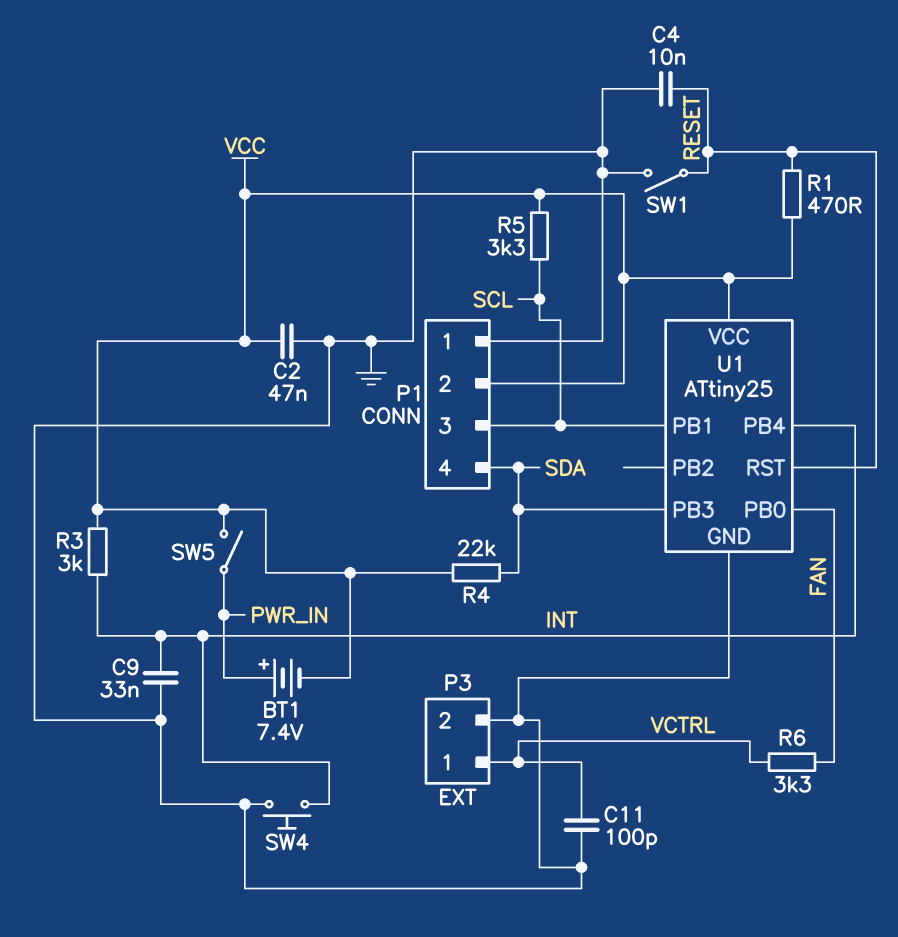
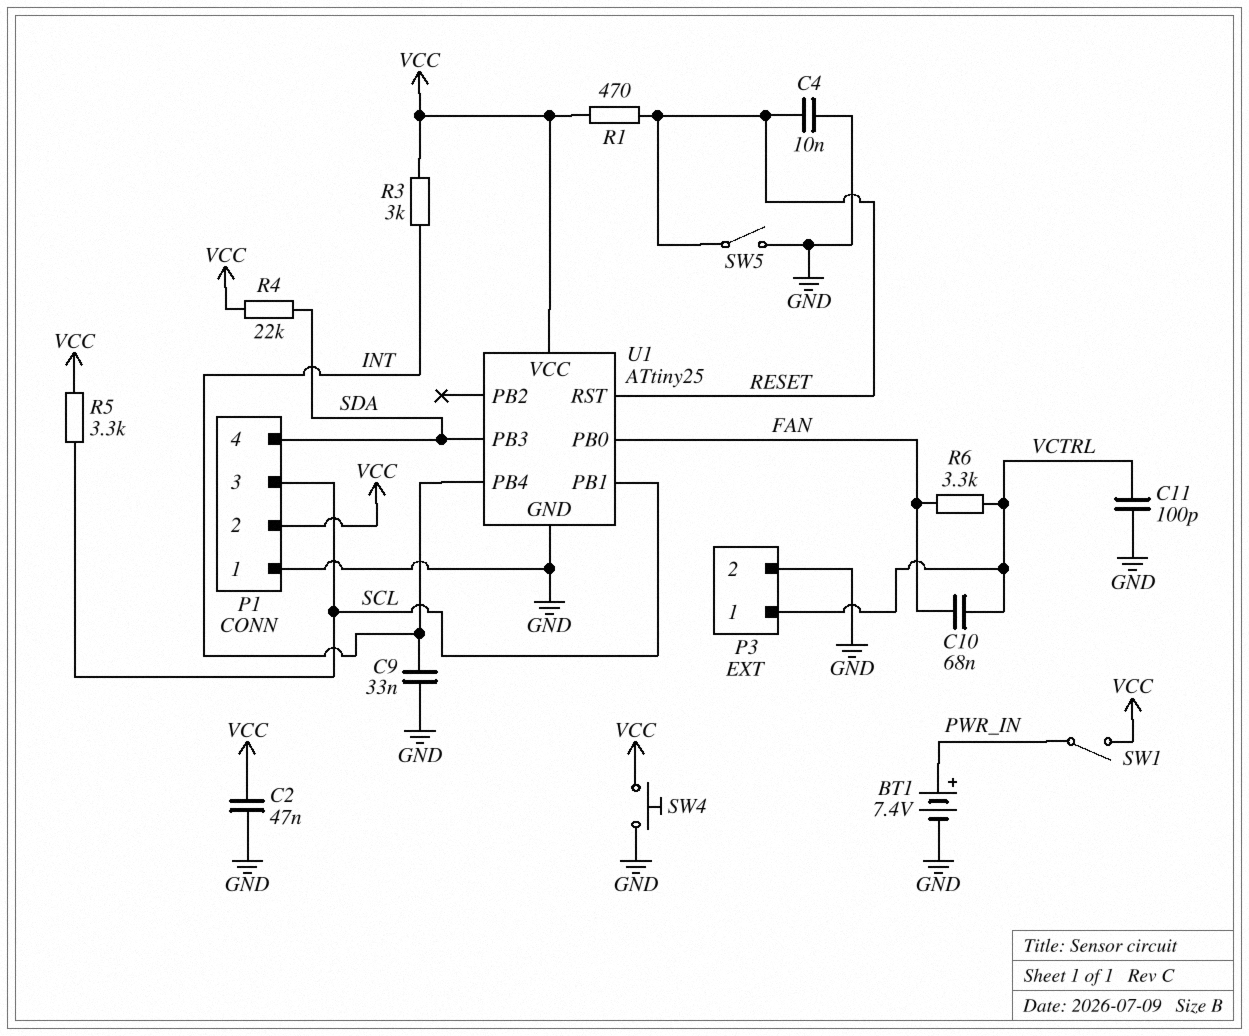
BT1: 7.4V (plus PWR_IN, minus VCC) -> 7.4V (plus PWR_IN, minus GND)
C10: none -> 68nF (FAN, VCTRL)
SW1: switch (GND, RESET) -> switch (PWR_IN, VCC)
SW4: button (GND, INT) -> button (GND, VCC)
SW5: switch (PWR_IN, VCC) -> switch (GND, RESET)

